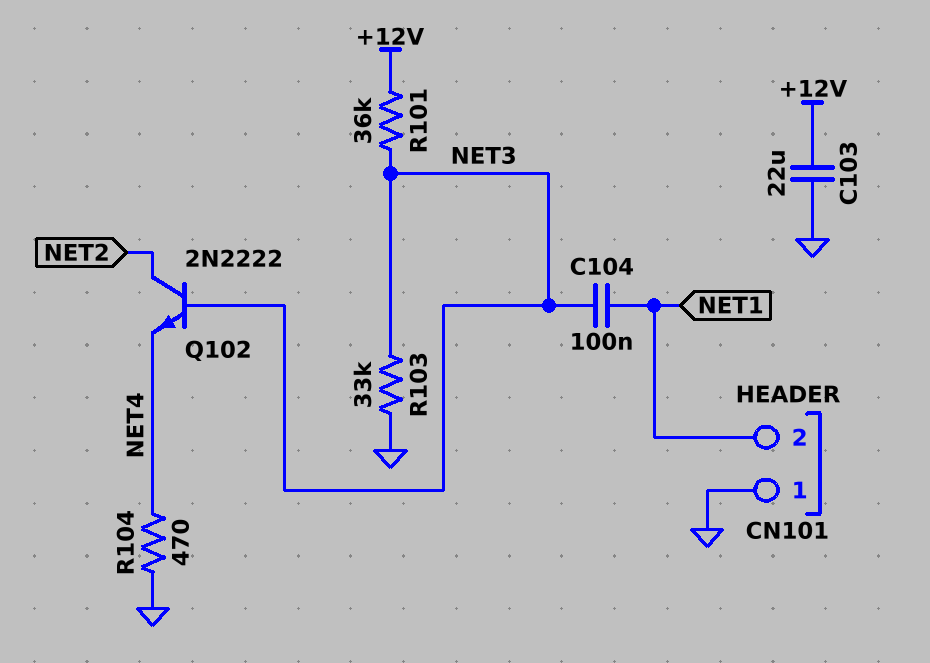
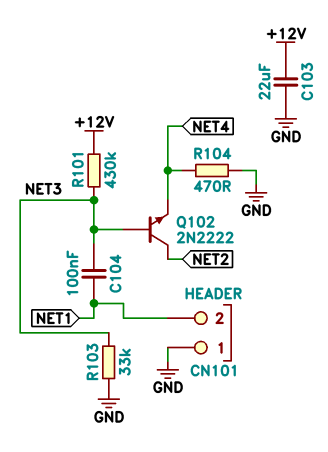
R101: 36k (+12V, NET3) -> 430k (+12V, NET3)

